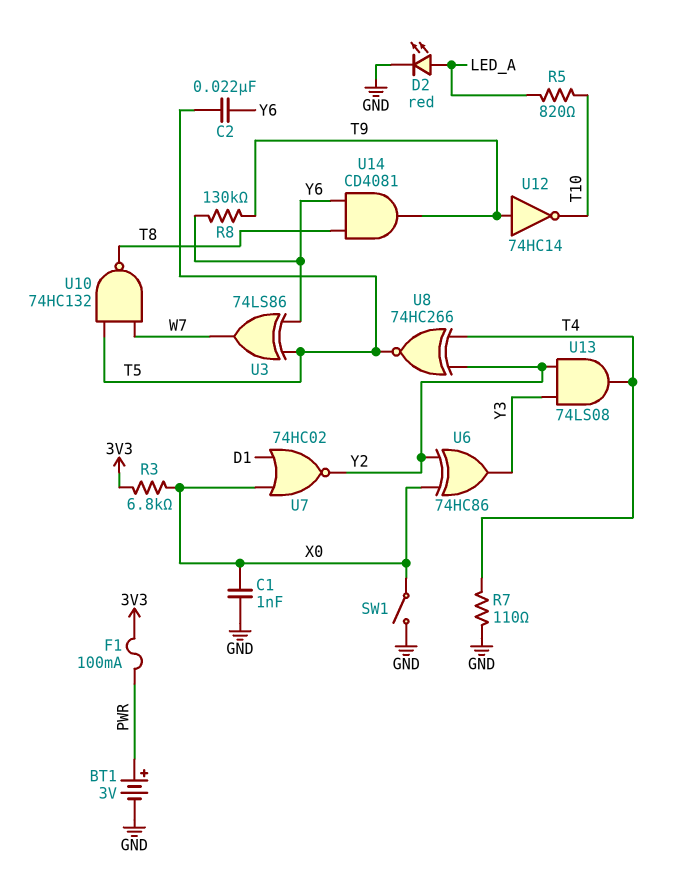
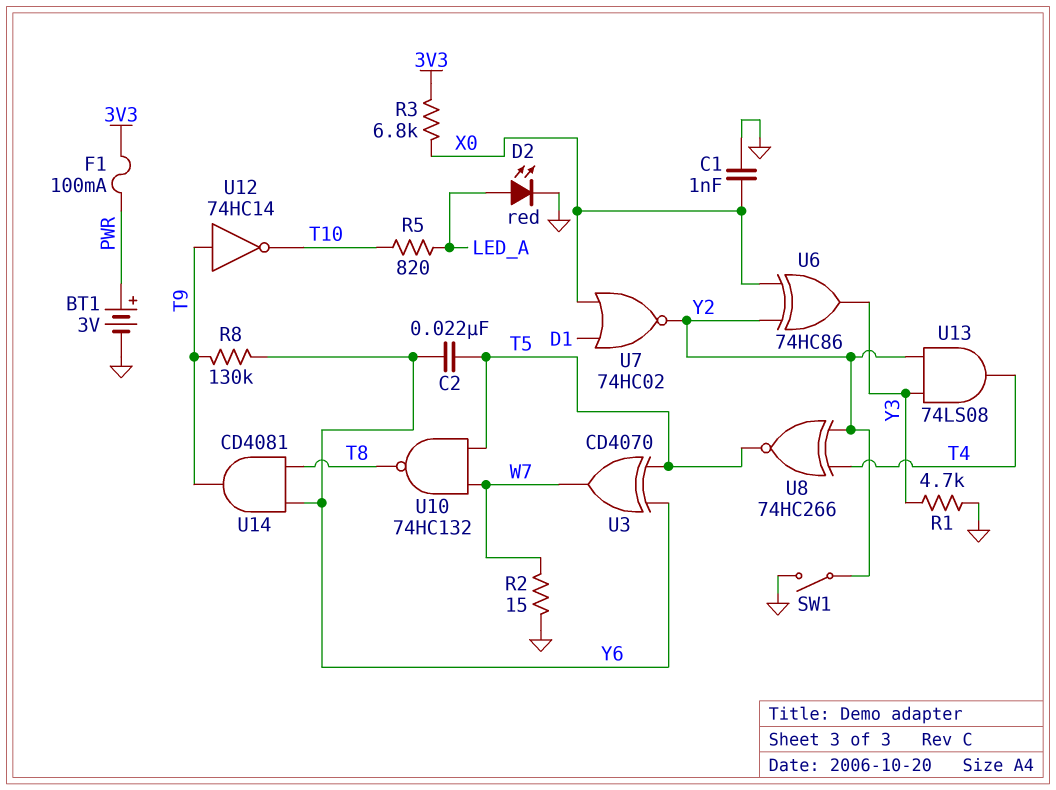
R1: none -> 4.7k (GND, Y3)
R2: none -> 15 (GND, W7)
R7: 110 (GND, T4) -> none
SW1: switch (GND, X0) -> switch (GND, Y2)
U3: XOR 74LS86 (in T5, in Y6, out W7) -> XOR CD4070 (in T5, in Y6, out W7)

